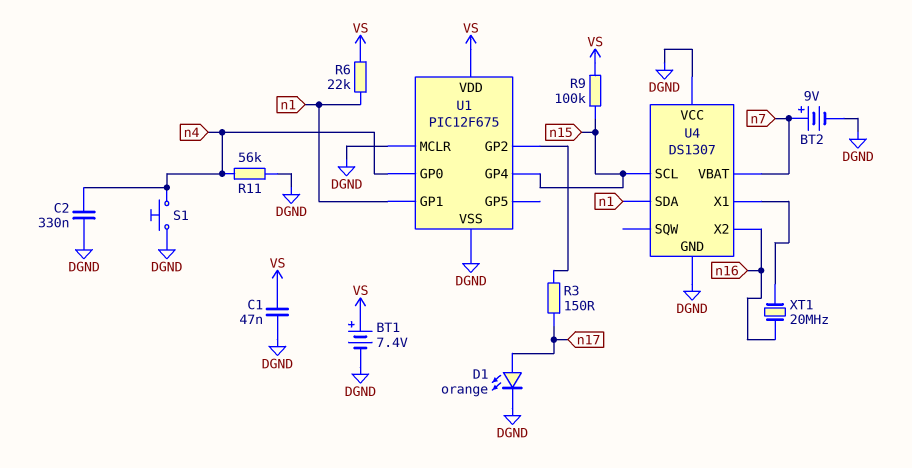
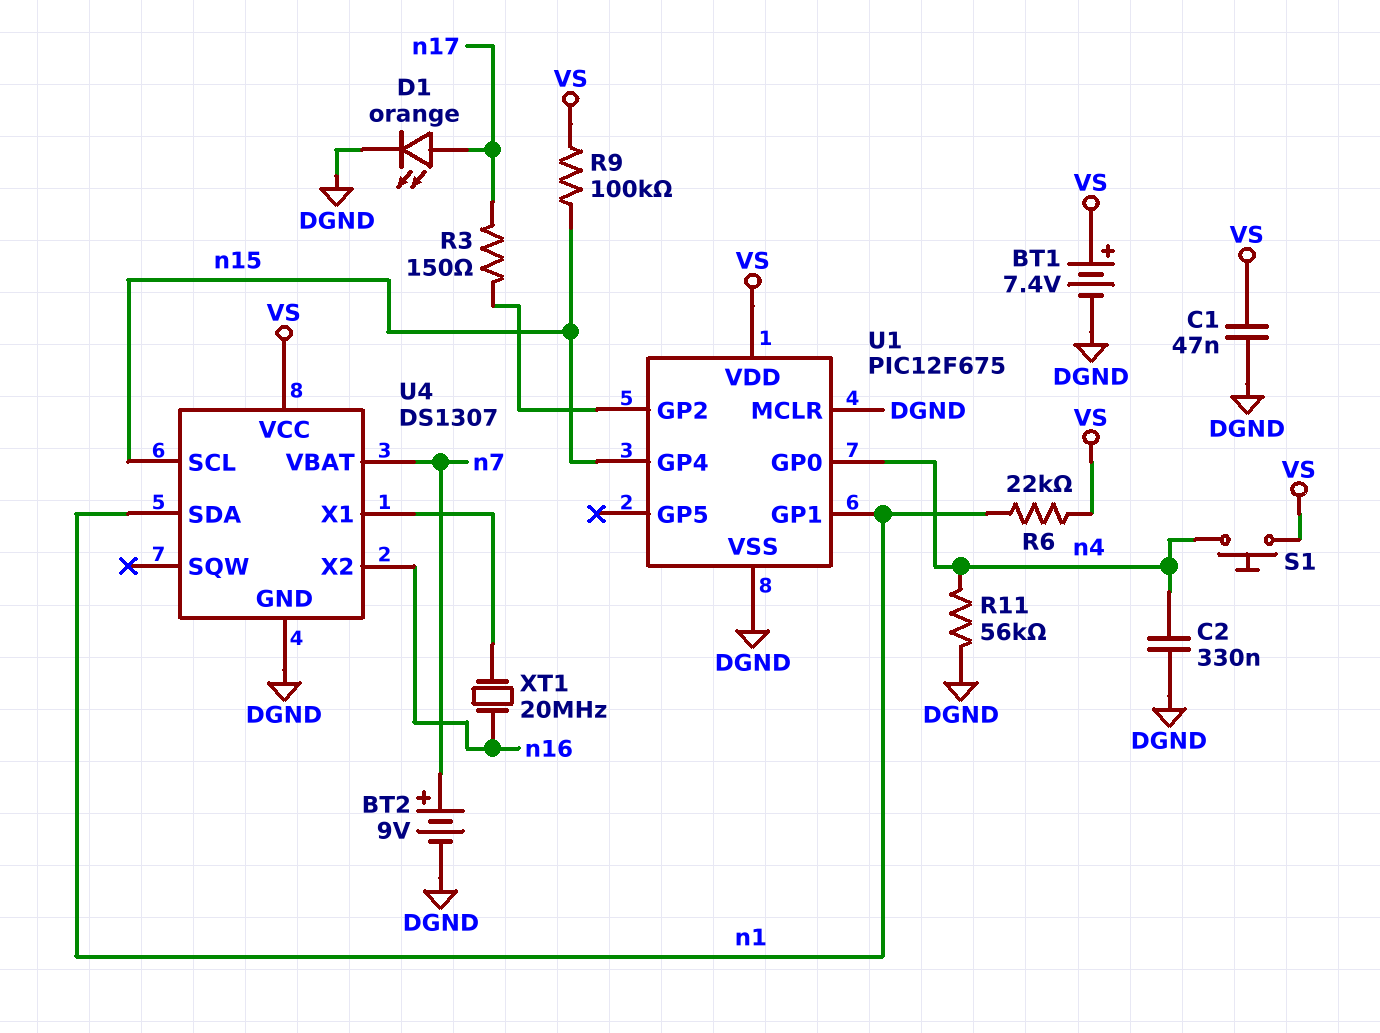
S1: button (DGND, n4) -> button (VS, n4)
U4 pin VCC: DGND -> VS

